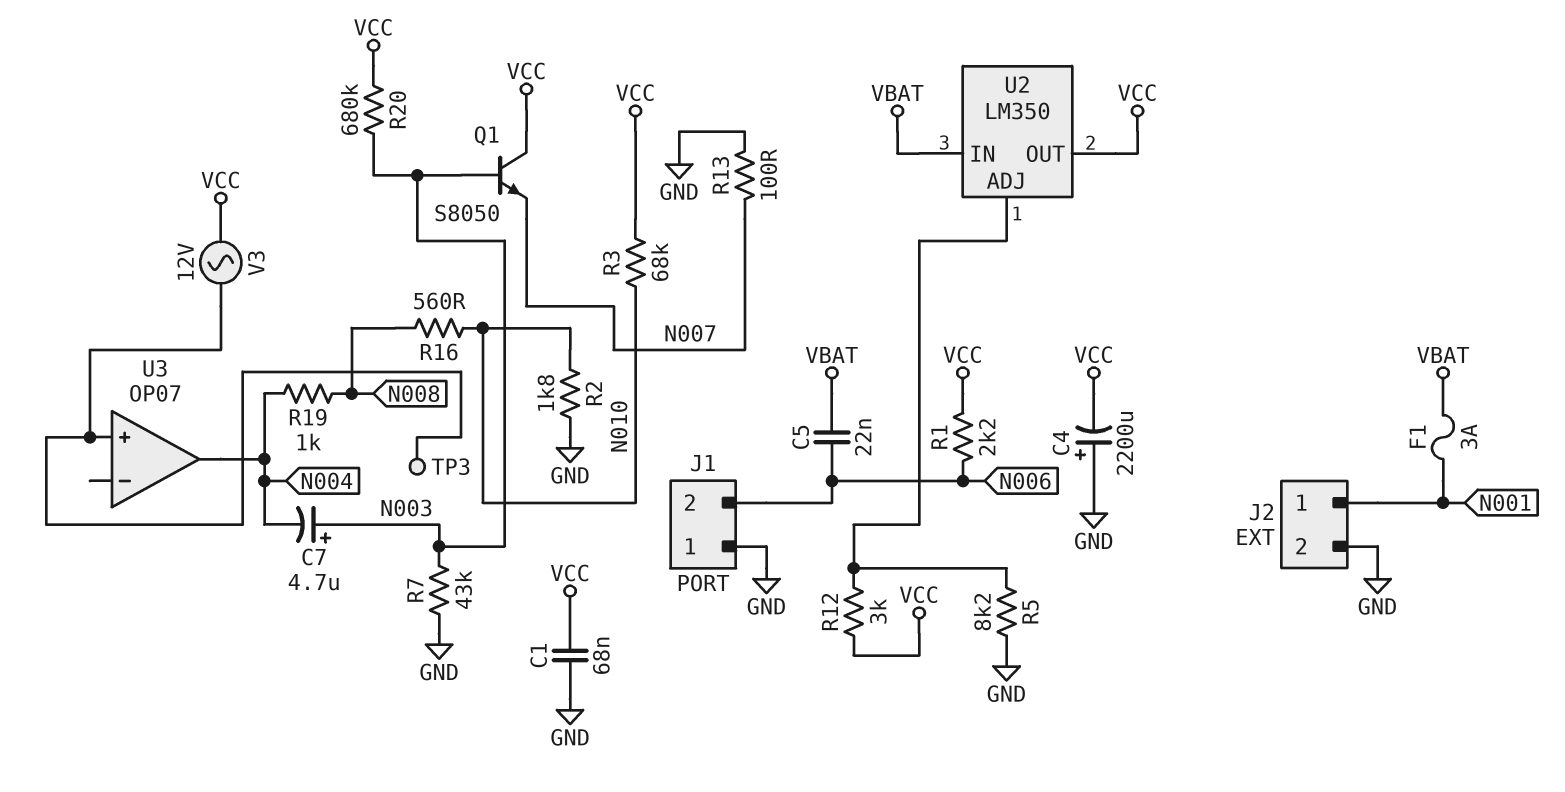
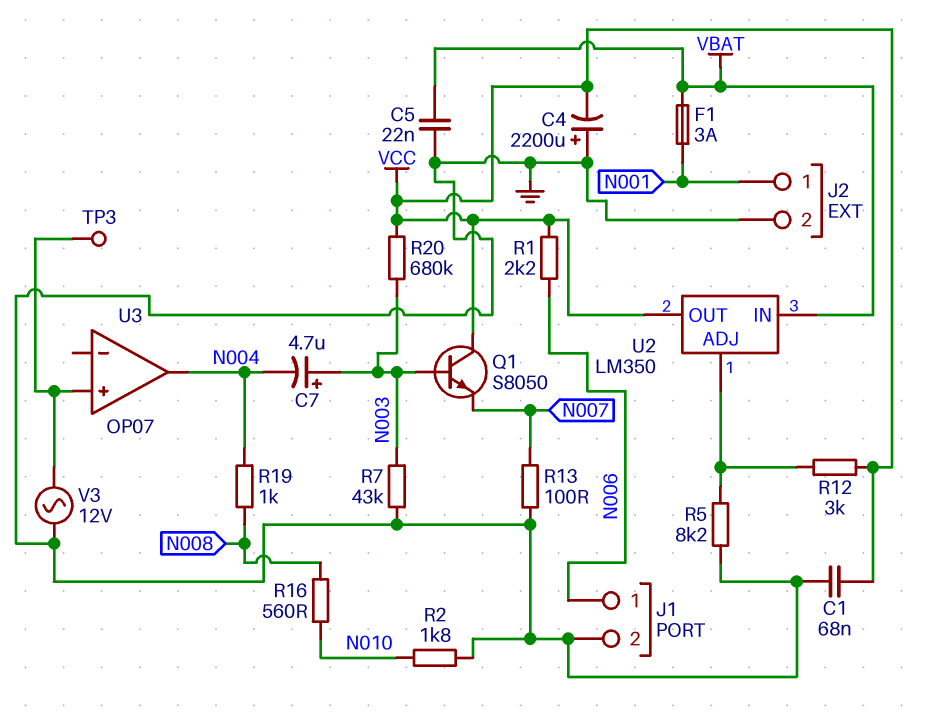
C5: 22nF (N006, VBAT) -> 22nF (GND, VBAT)
J1 pin 1: GND -> N006
J1 pin 2: N006 -> GND
R3: 68k (N010, VCC) -> none
V3: AC 12V (U3/in+, VCC) -> AC 12V (GND, U3/in+)

